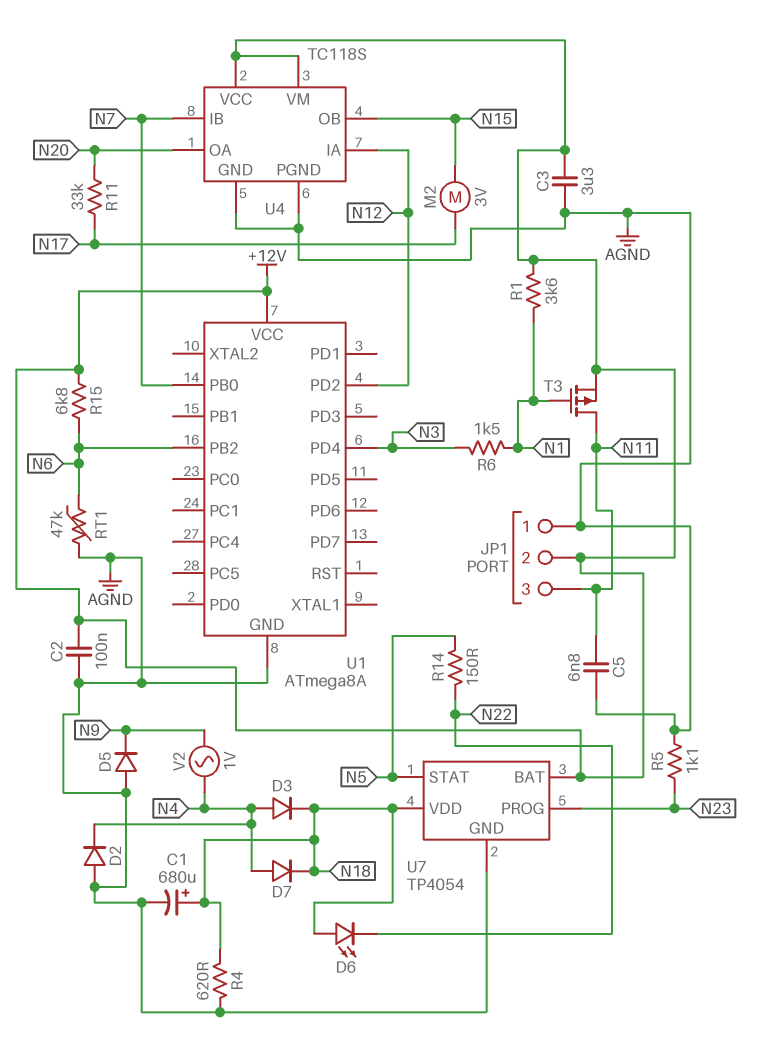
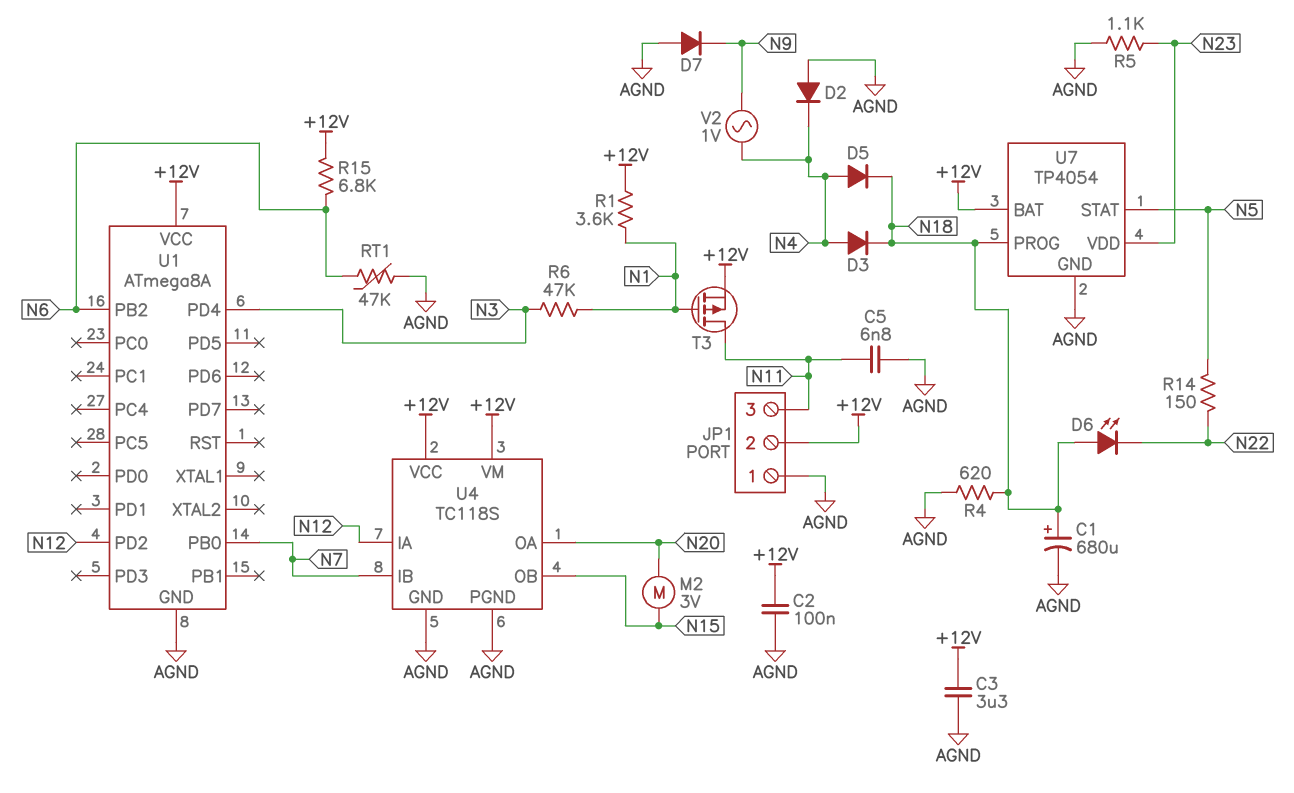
D5: diode (A AGND, K N9) -> diode (A N4, K N18)
D7: diode (A N4, K N18) -> diode (A AGND, K N9)
M2: motor 3V (N15, N17) -> motor 3V (N15, N20)
R6: 1.5k (N1, N3) -> 47k (N1, N3)
R11: 33k (N17, N20) -> none
U7 pin PROG: N23 -> N18
U7 pin VDD: N18 -> N23

